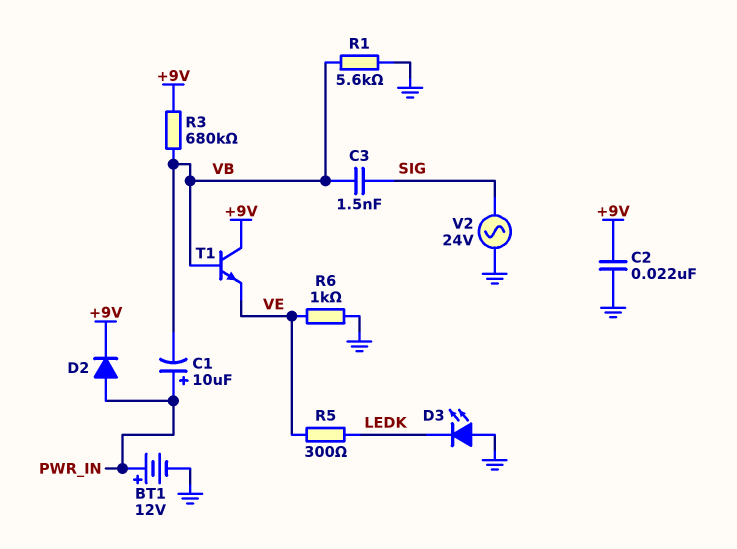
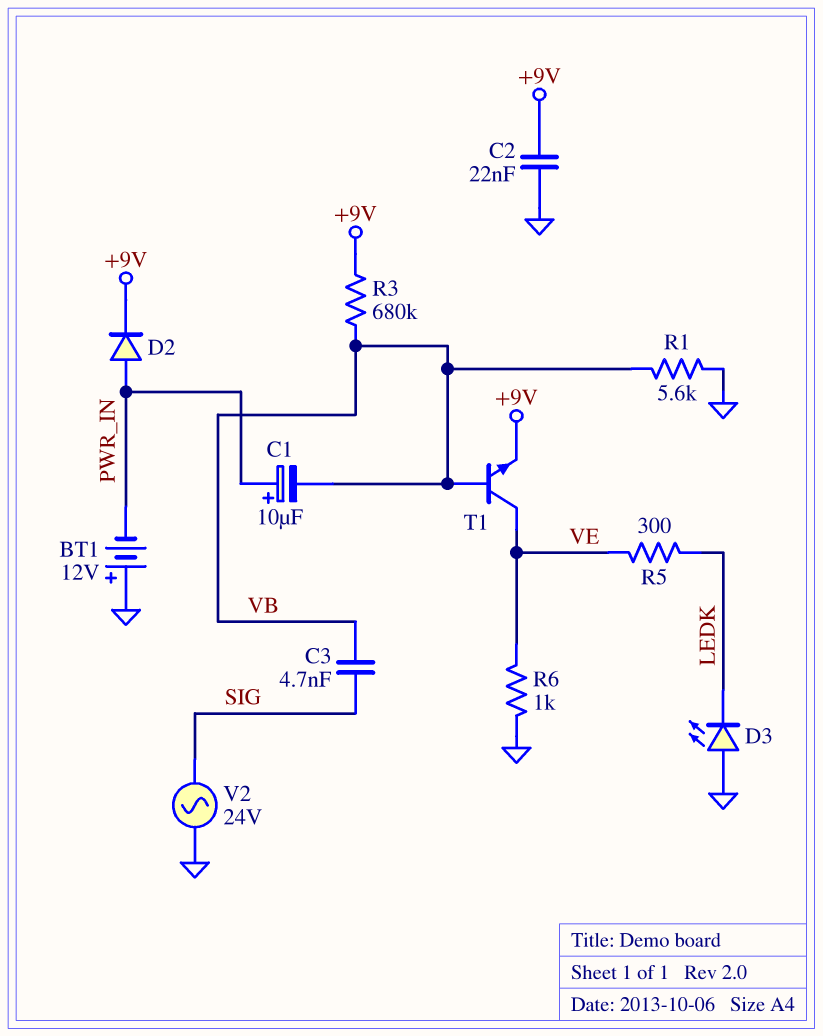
BT1: 12V (plus PWR_IN, minus GND) -> 12V (plus GND, minus PWR_IN)
C3: 1.5nF (SIG, VB) -> 4.7nF (SIG, VB)
T1: NPN (B VB, C +9V, E VE) -> NPN (B VB, C VE, E +9V)

